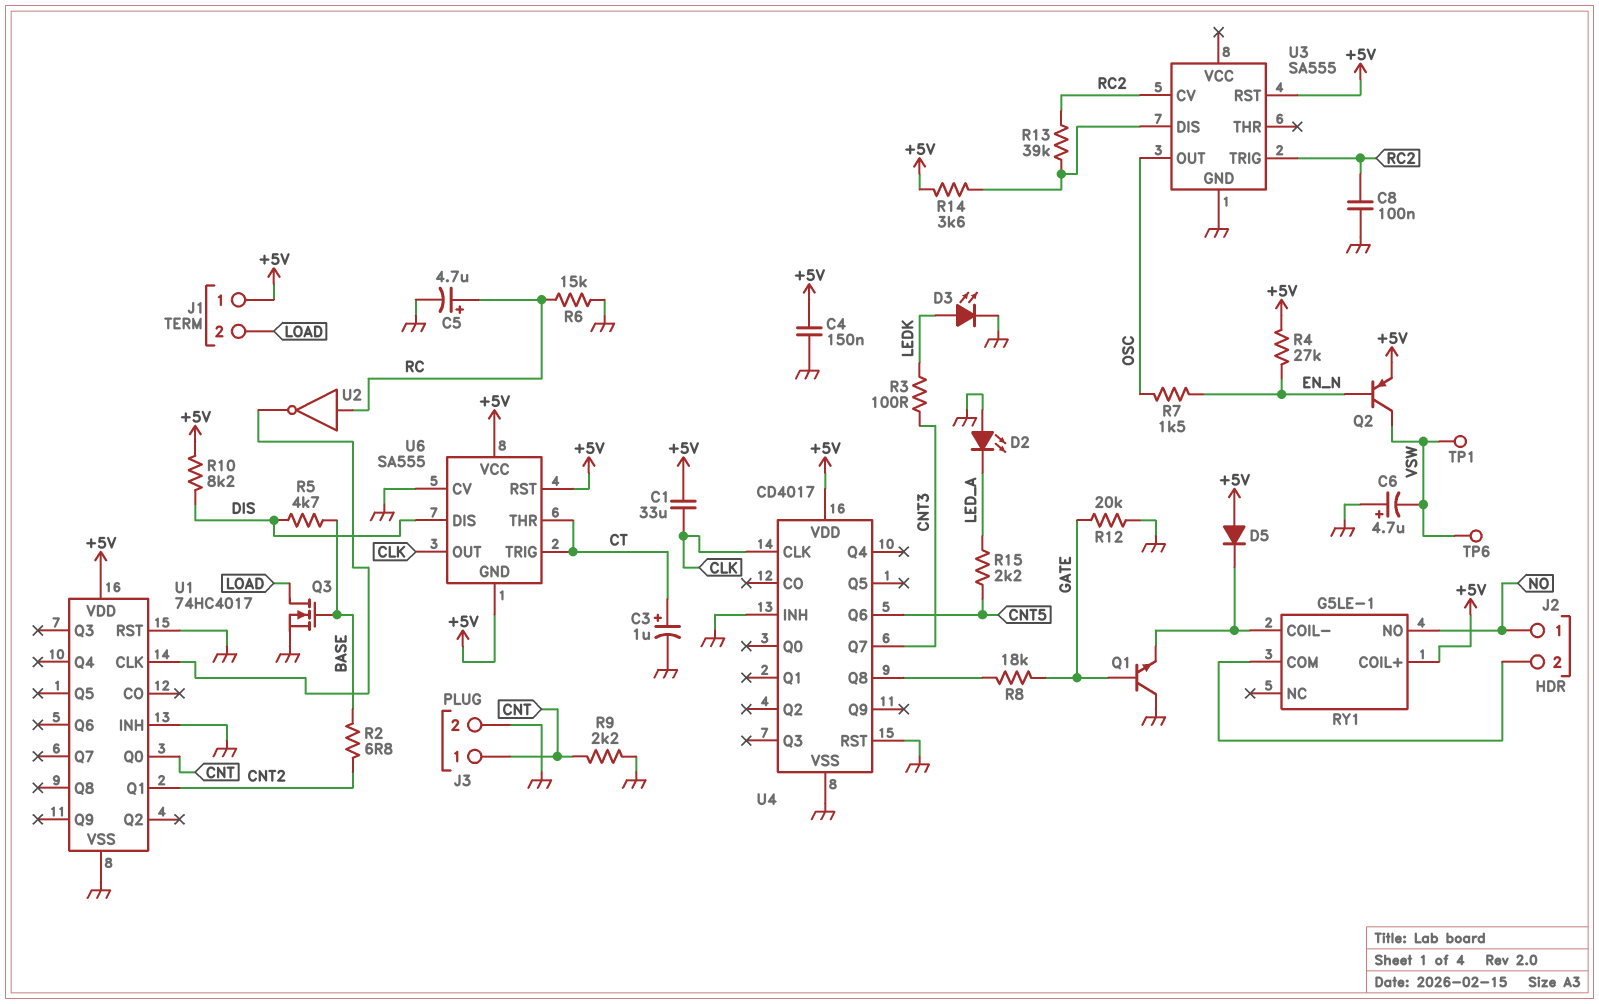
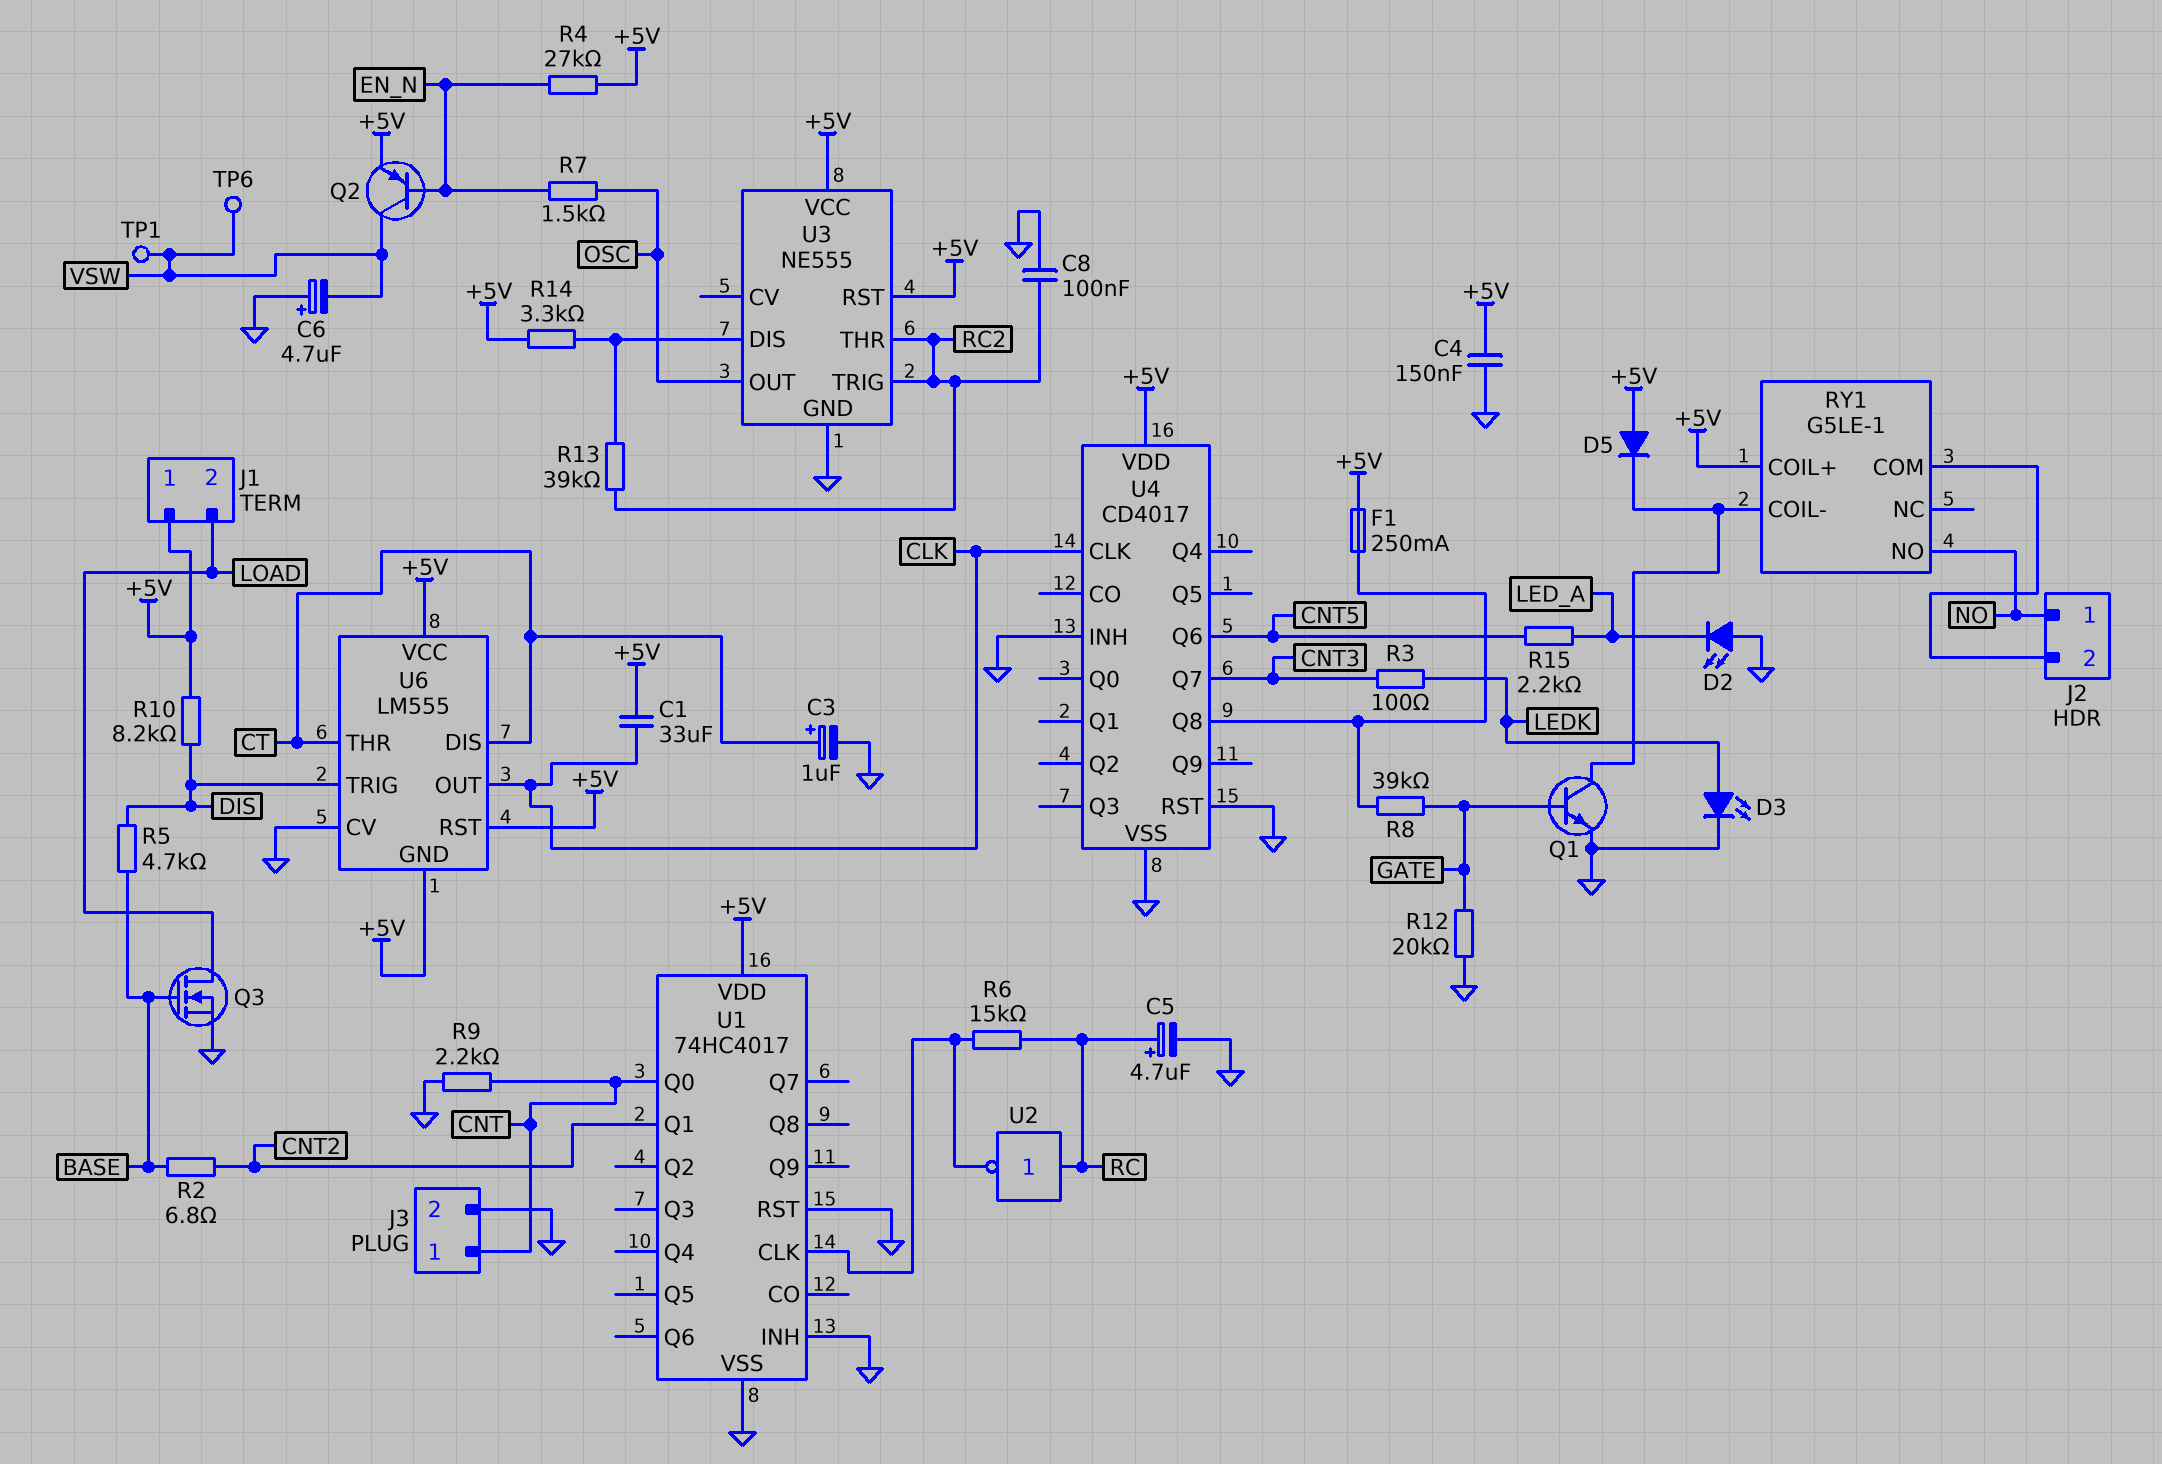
F1: none -> 250mA (+5V, U4/Q8)
Q1: NPN (B GATE, C GND, E RY1/COIL-) -> NPN (B GATE, C RY1/COIL-, E GND)
R6: 15k (GND, RC) -> 15k (RC, U1/CLK)
R8: 18k (GATE, U4/Q8) -> 39k (GATE, U4/Q8)
R14: 3.6k (+5V, U3/DIS) -> 3.3k (+5V, U3/DIS)
U3: SA555 -> NE555
U3 pin CV: RC2 -> none
U3 pin THR: none -> RC2
U3 pin VCC: none -> +5V
U6: SA555 -> LM555
U6 pin DIS: DIS -> CT
U6 pin TRIG: CT -> DIS

